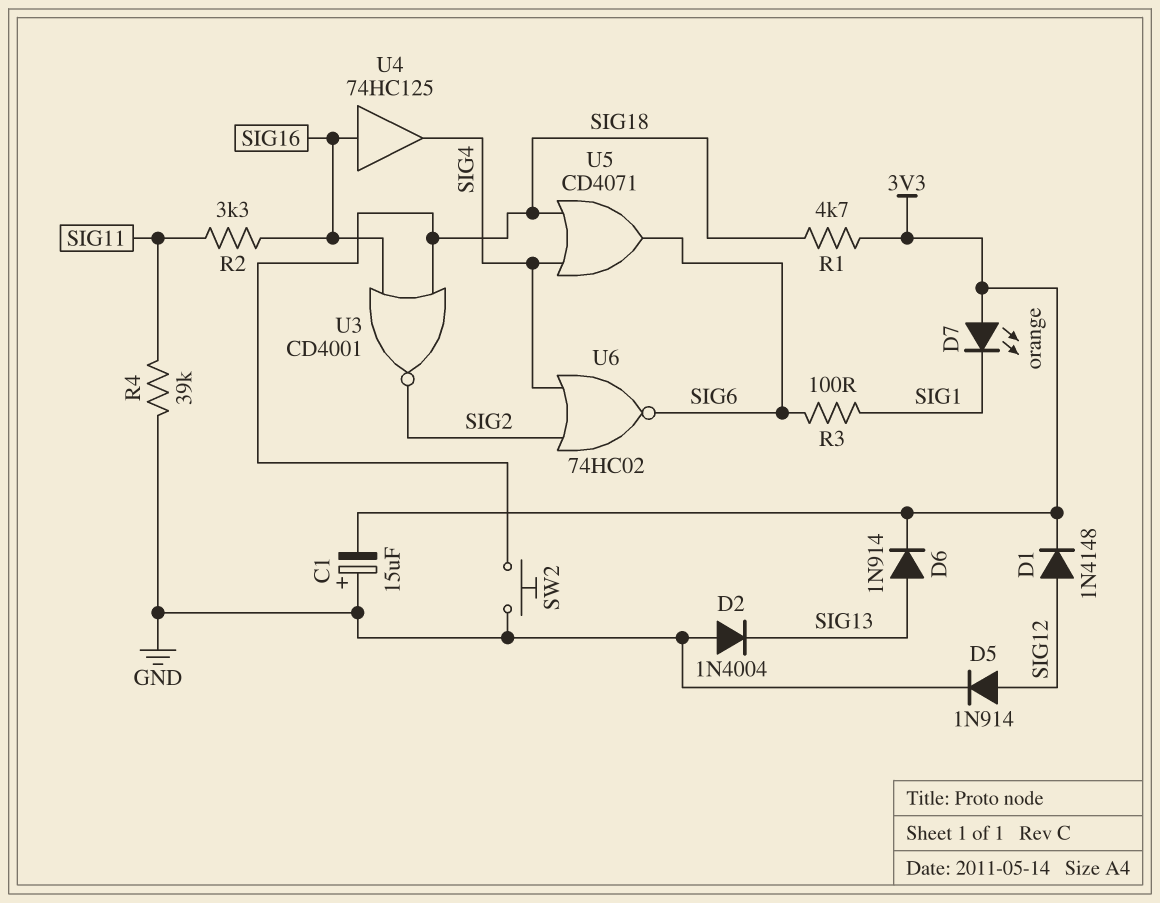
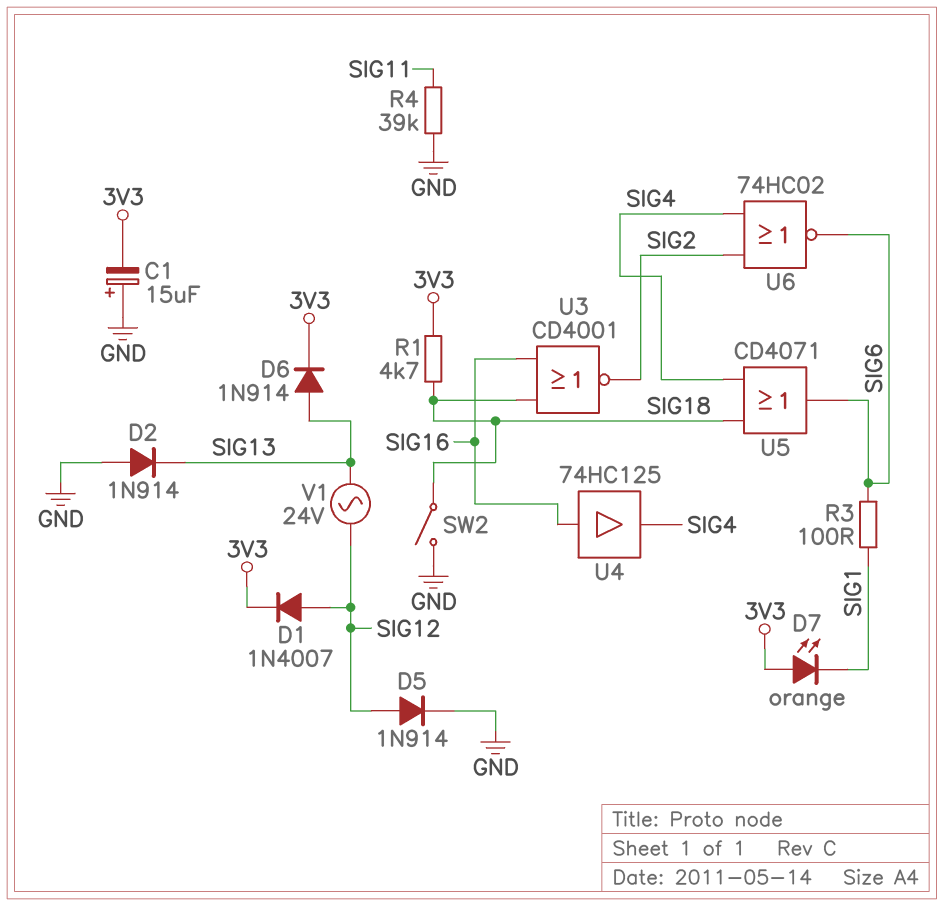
D1: diode 1N4148 (A SIG12, K 3V3) -> diode 1N4007 (A SIG12, K 3V3)
D2: diode 1N4004 (A GND, K SIG13) -> diode 1N914 (A GND, K SIG13)
R2: 3.3k (SIG11, SIG16) -> none
SW2: button (GND, SIG18) -> switch (GND, SIG18)
V1: none -> AC 24V (SIG12, SIG13)

